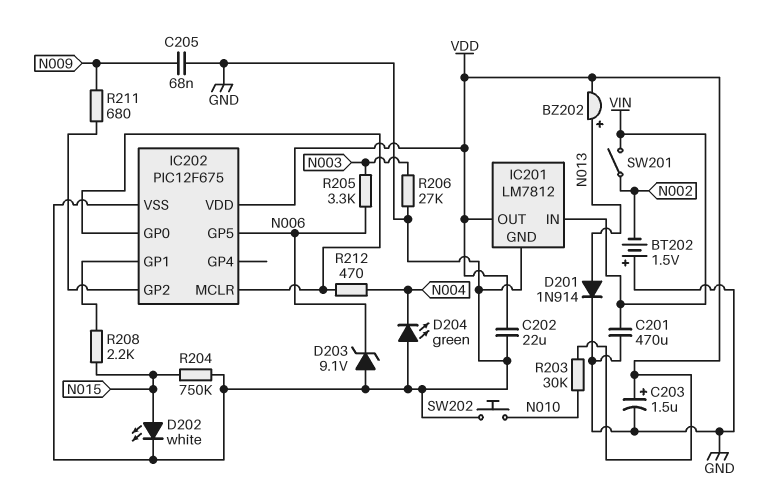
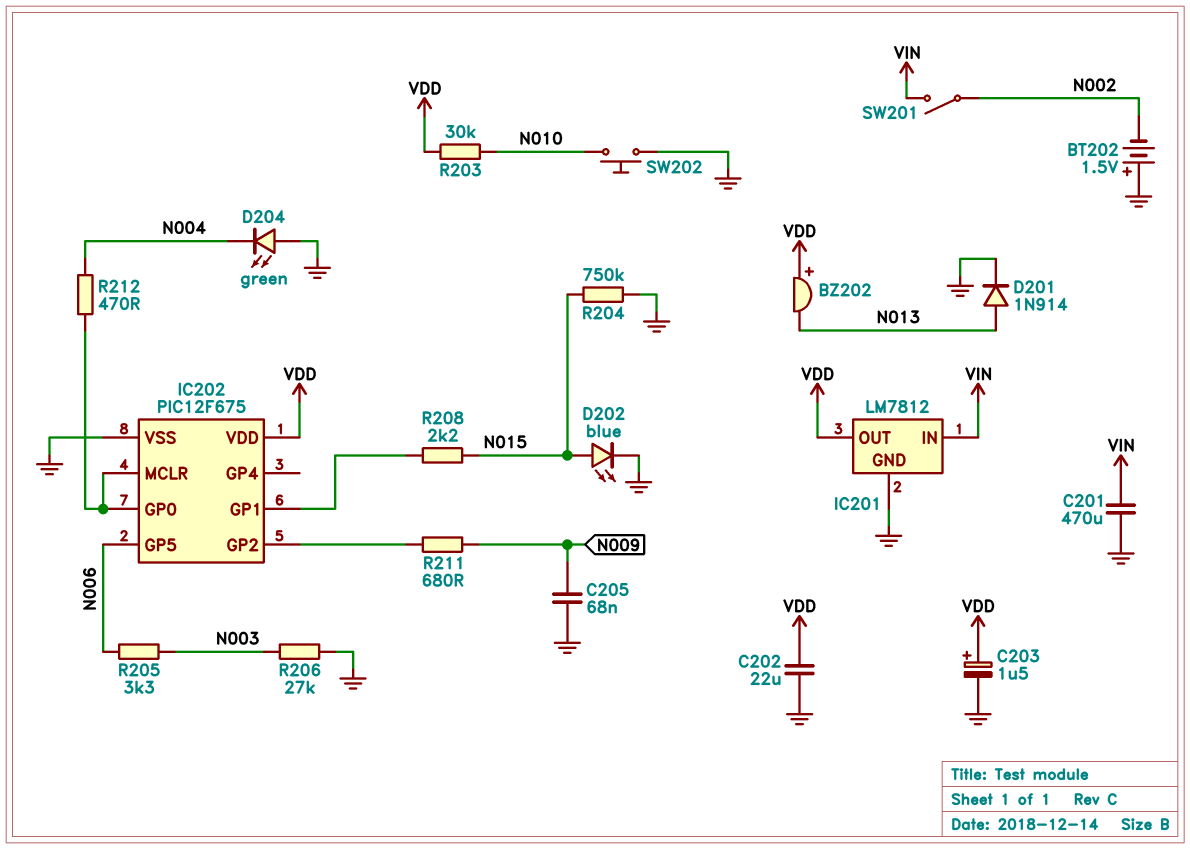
BZ202: buzzer (plus N013, minus VDD) -> buzzer (plus VDD, minus N013)
D202: LED white (A N015, K GND) -> LED blue (A N015, K GND)
D203: zener 9.1V (A GND, K N006) -> none

